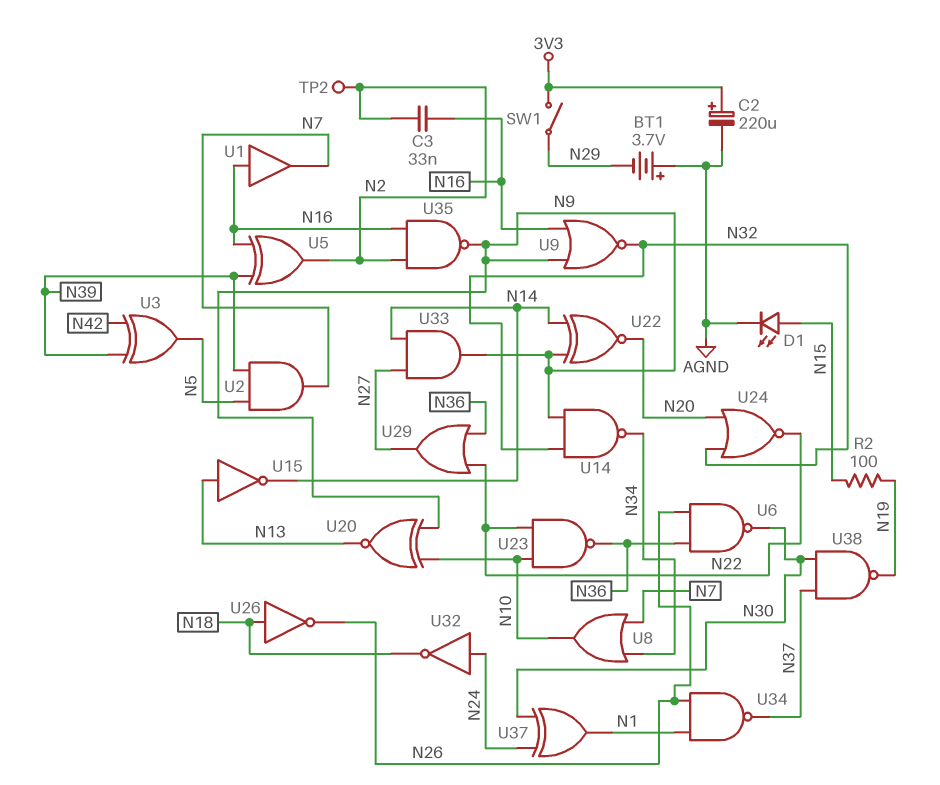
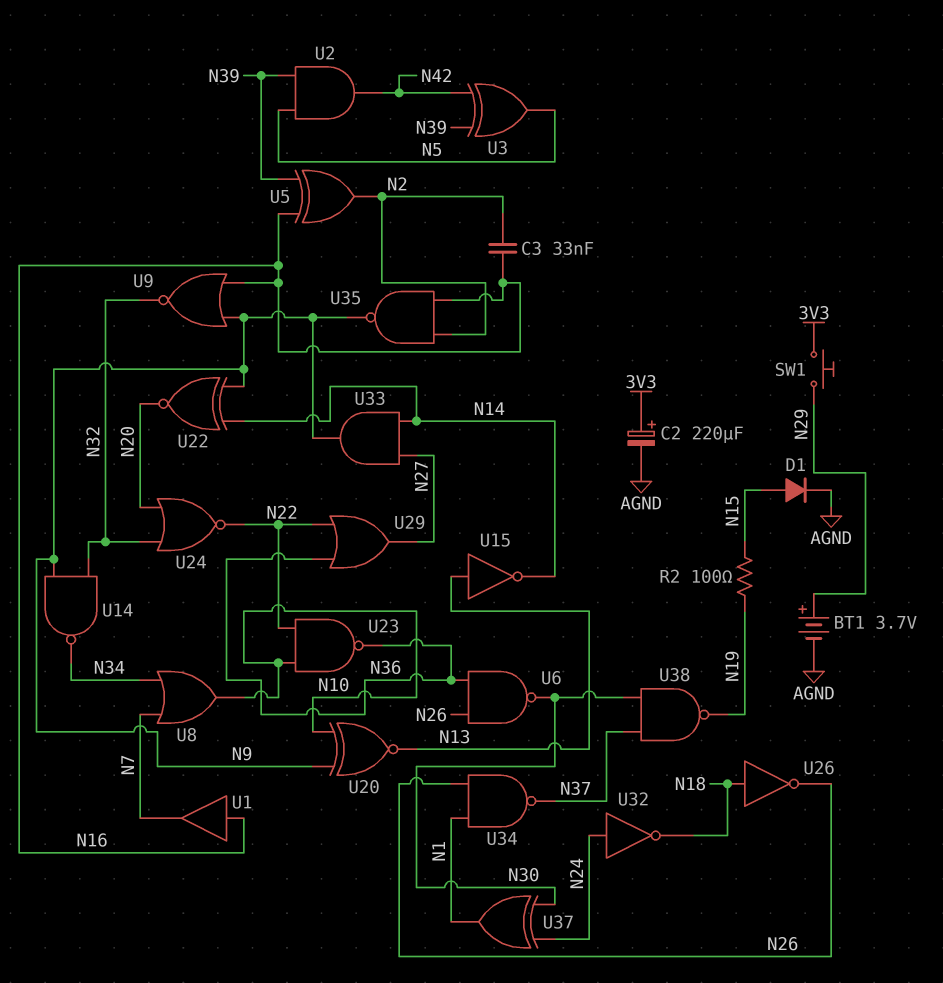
BT1: 3.7V (plus AGND, minus N29) -> 3.7V (plus N29, minus AGND)
D1: LED (A N15, K AGND) -> diode (A N15, K AGND)
SW1: switch (3V3, N29) -> button (3V3, N29)
TP2: test point (N2) -> none
U2: AND (in N5, in N39, out N7) -> AND (in N5, in N39, out N42)

